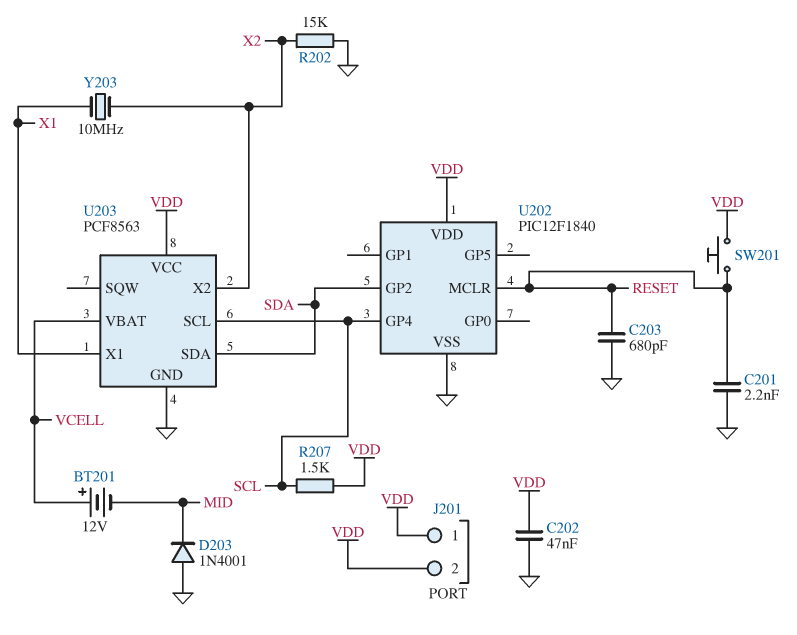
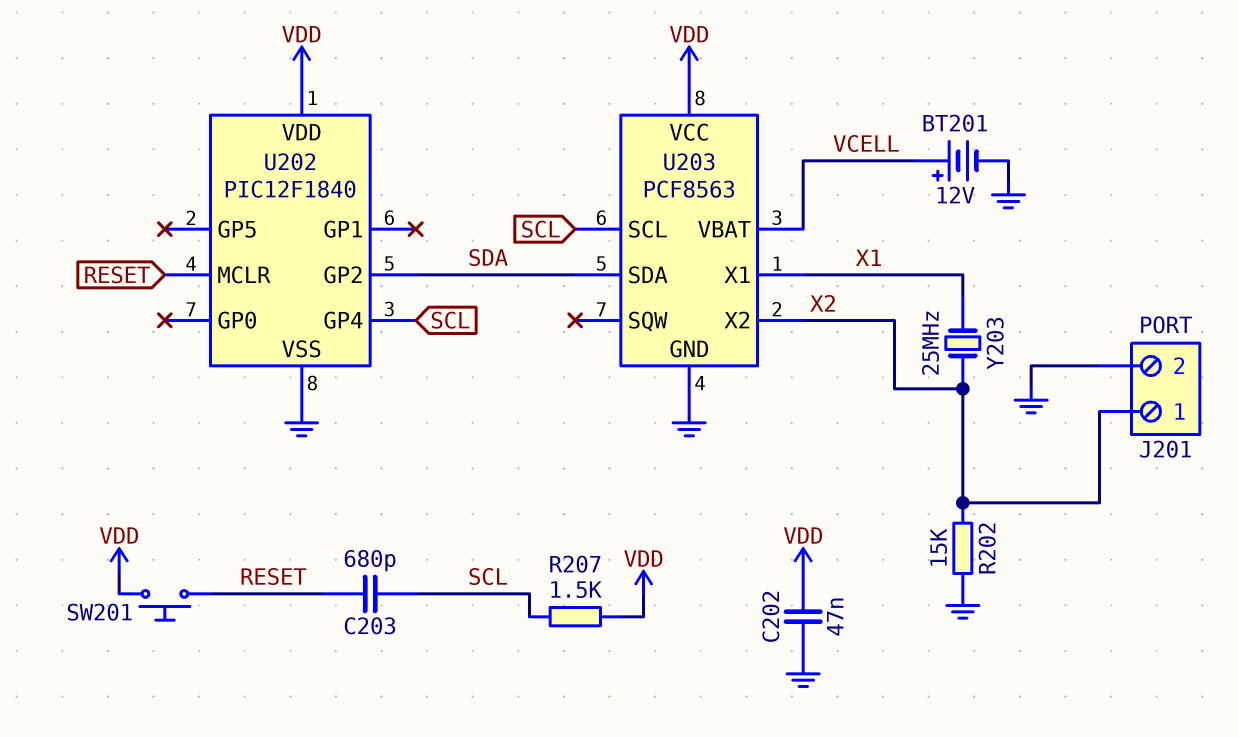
BT201: 12V (plus VCELL, minus MID) -> 12V (plus VCELL, minus GND)
C201: 2.2nF (GND, RESET) -> none
C203: 680pF (GND, RESET) -> 680pF (RESET, SCL)
D203: diode 1N4001 (A GND, K MID) -> none
J201 pin 1: VDD -> X2
J201 pin 2: VDD -> GND
Y203: 10MHz (X1, X2) -> 25MHz (X1, X2)

